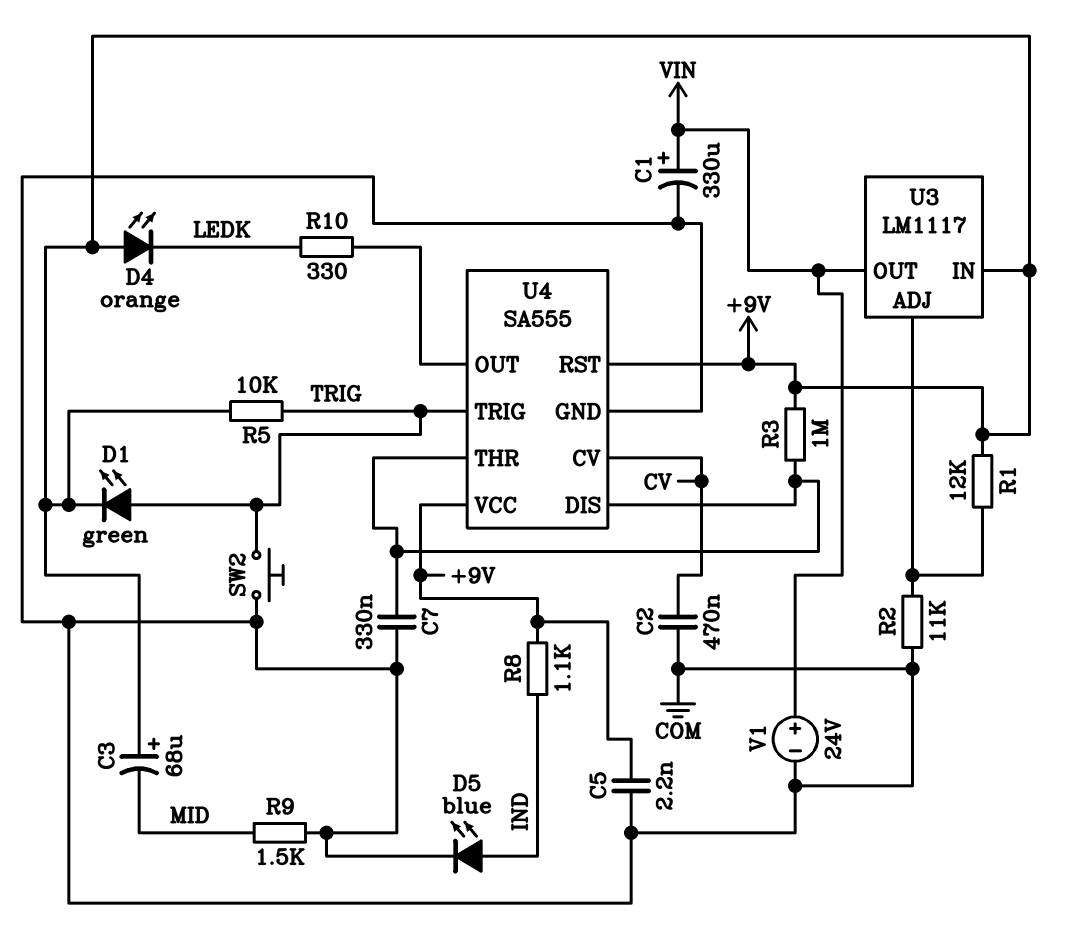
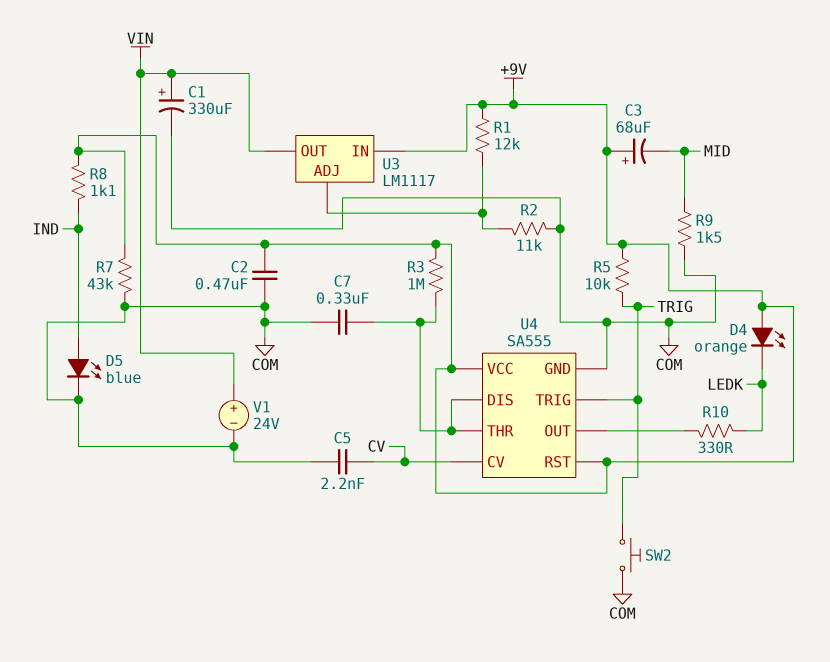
C2: 470nF (COM, CV) -> 470nF (+9V, COM)
C5: 2.2nF (+9V, COM) -> 2.2nF (COM, CV)
D1: LED green (A TRIG, K +9V) -> none
R7: none -> 43k (+9V, COM)

